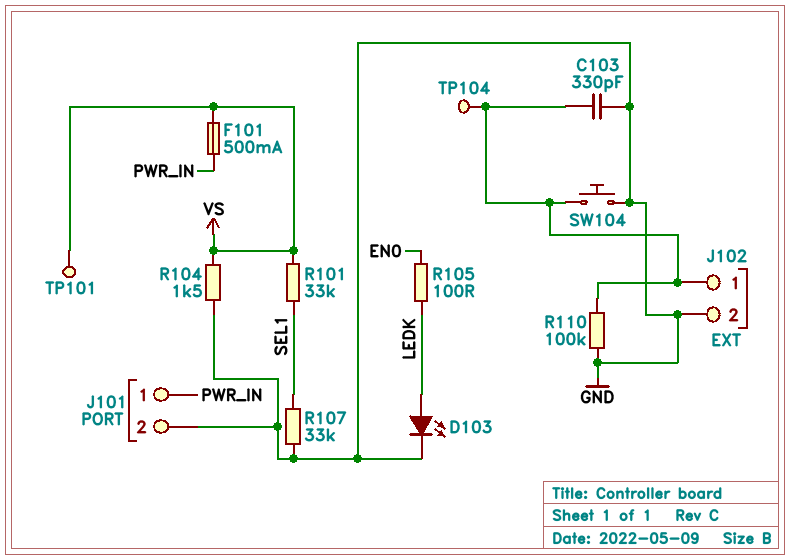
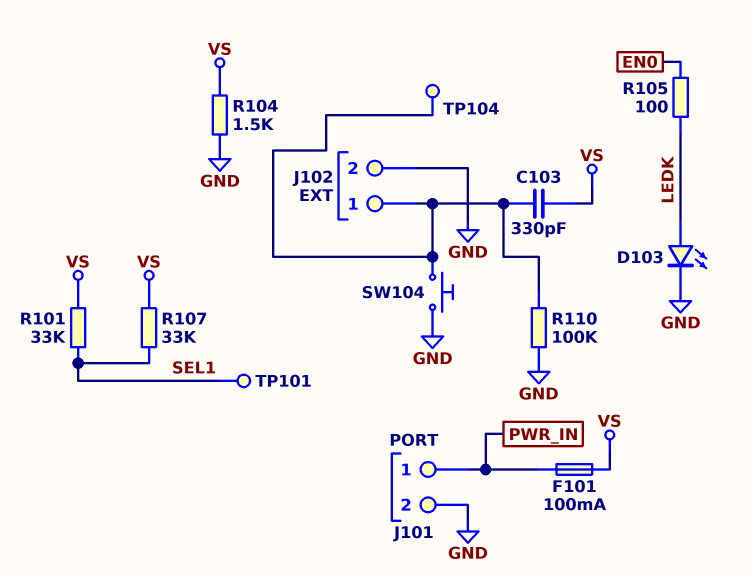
C103: 330pF (GND, J102/1) -> 330pF (J102/1, VS)
F101: 500mA (PWR_IN, VS) -> 100mA (PWR_IN, VS)
R107: 33k (GND, SEL1) -> 33k (SEL1, VS)
TP101: test point (VS) -> test point (SEL1)

